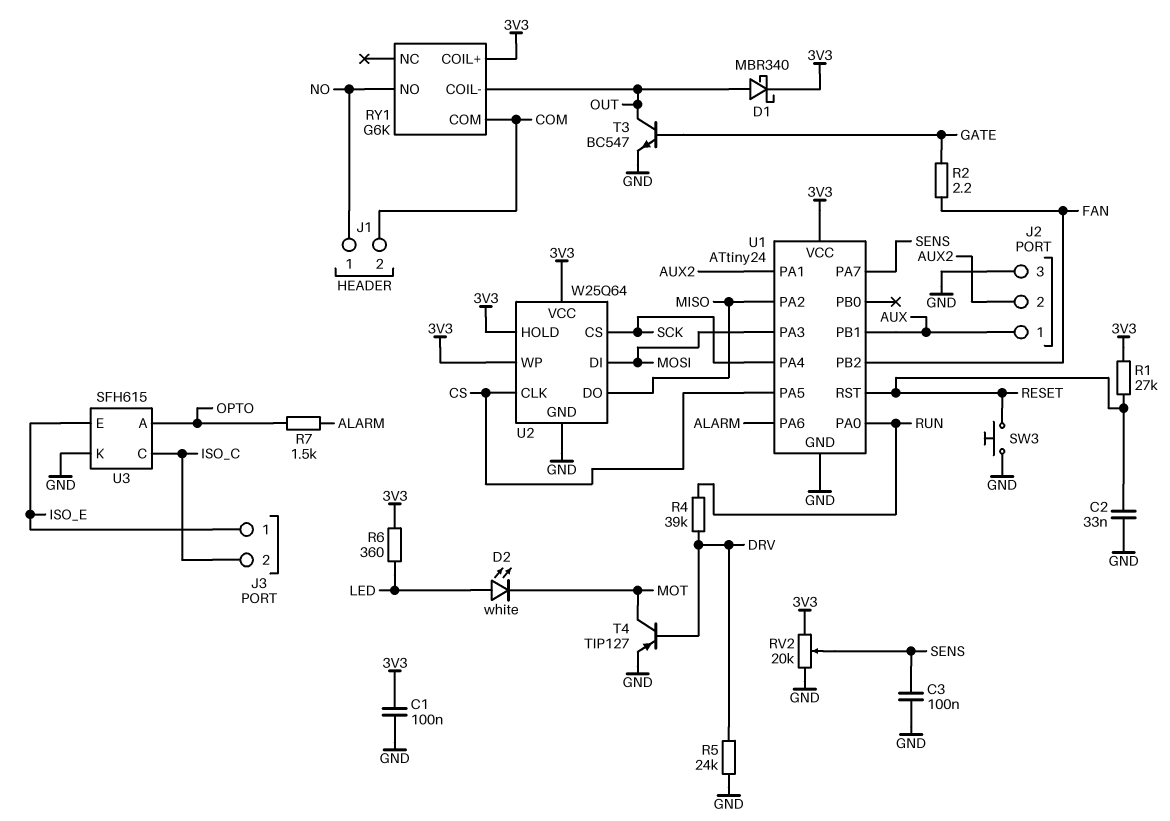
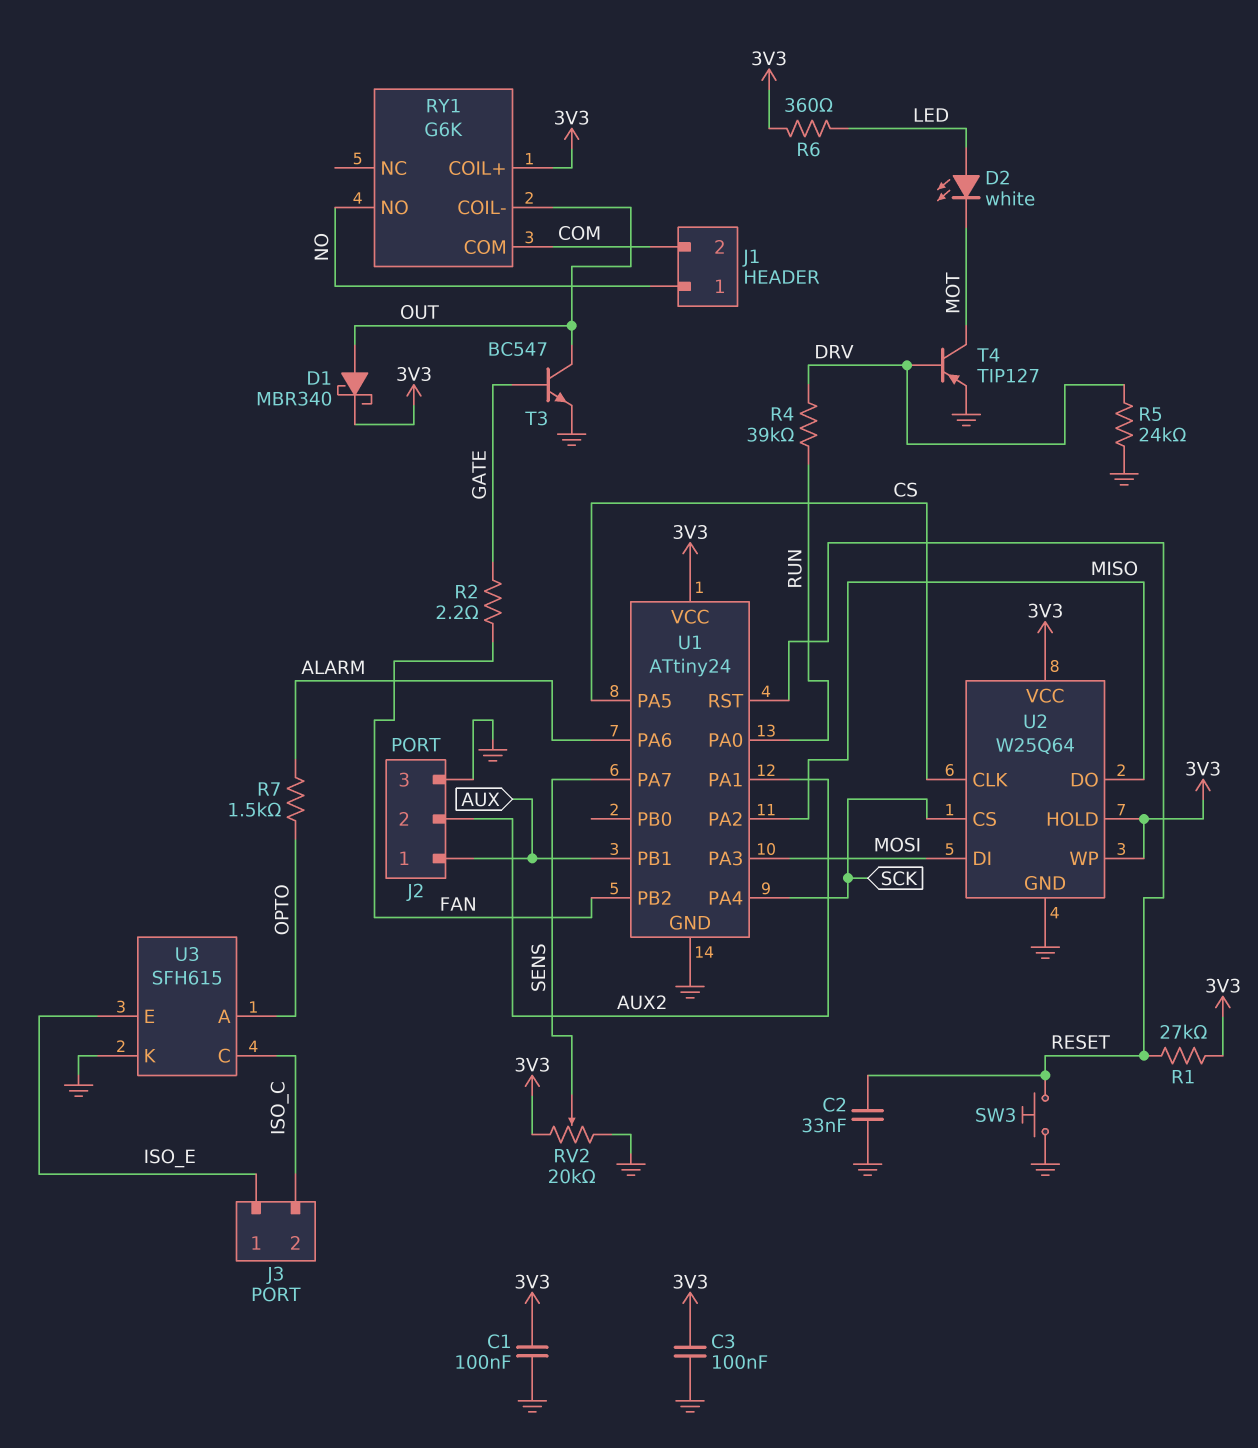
C3: 100nF (GND, SENS) -> 100nF (3V3, GND)

